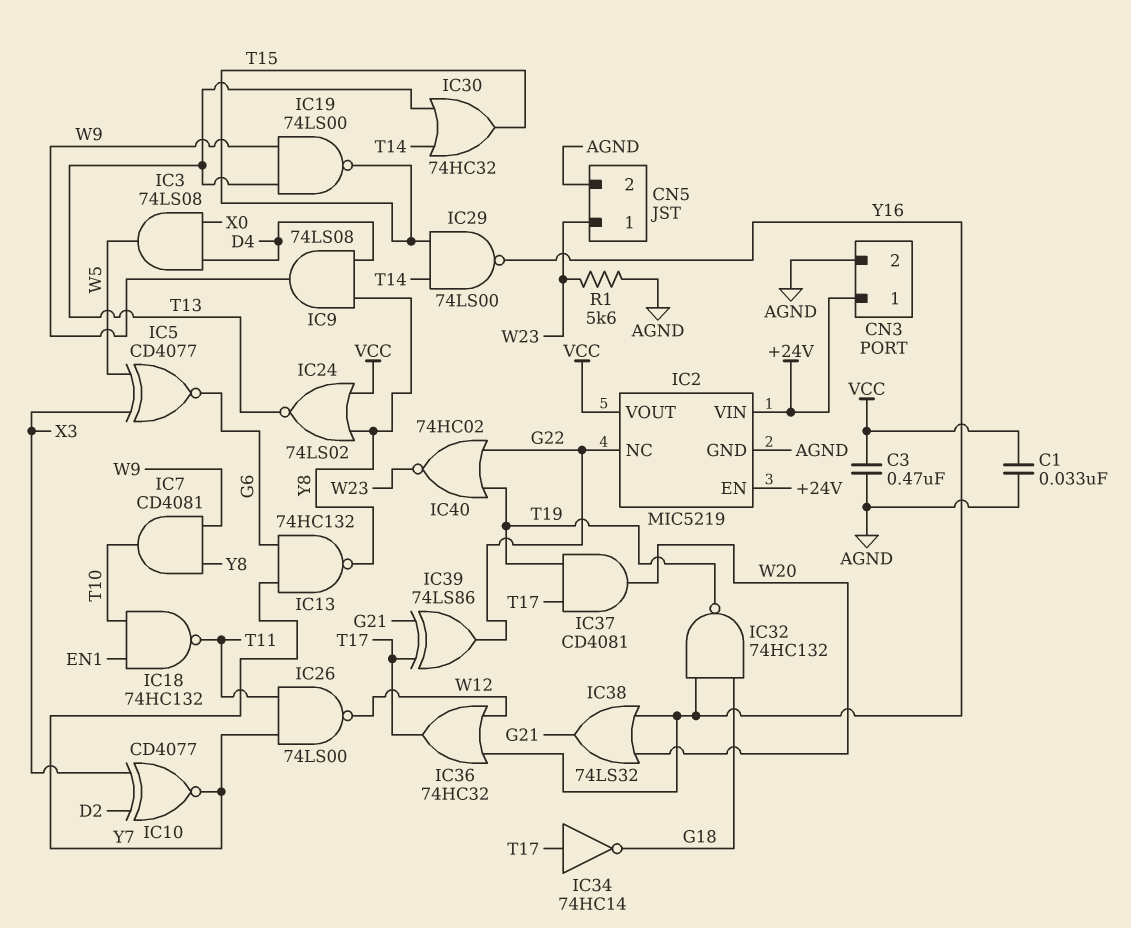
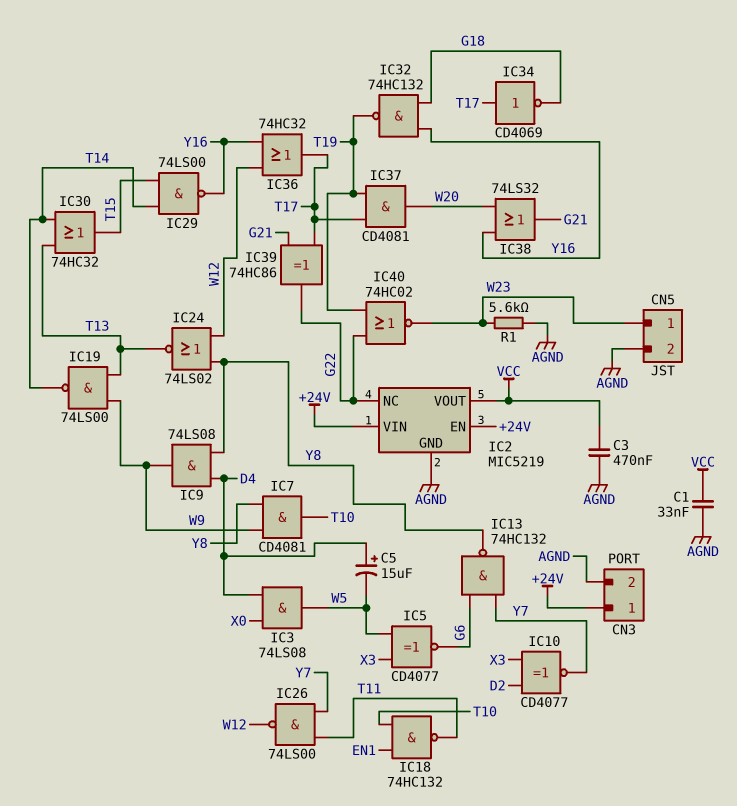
C5: none -> 15uF (plus D4, minus W5)
IC19: NAND 74LS00 (in T13, in W9, out T15) -> NAND 74LS00 (in T13, in W9, out T14)
IC24: NOR 74LS02 (in VCC, in Y8, out T13) -> NOR 74LS02 (in W12, in Y8, out T13)
IC34: NOT 74HC14 (in T17, out G18) -> NOT CD4069 (in T17, out G18)
IC39: XOR 74LS86 (in G21, in T17, out G22) -> XOR 74HC86 (in G21, in T17, out G22)

